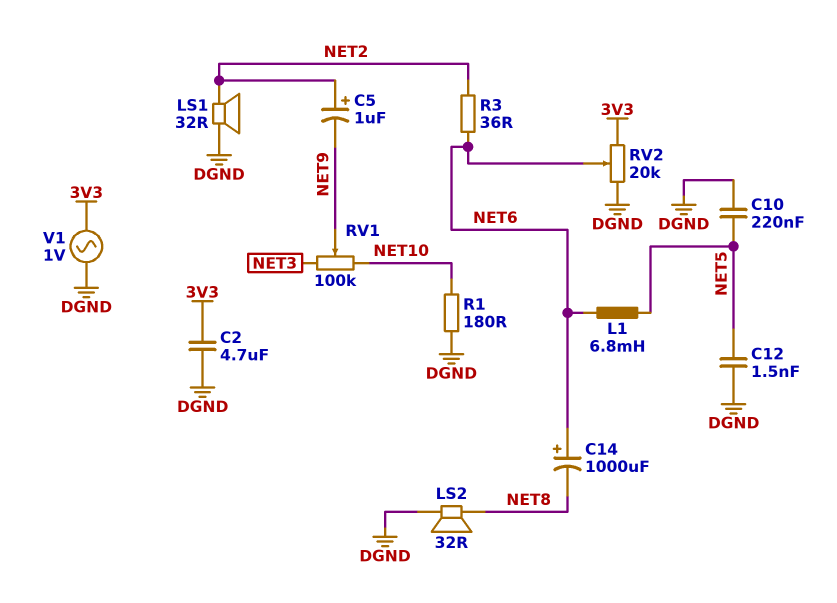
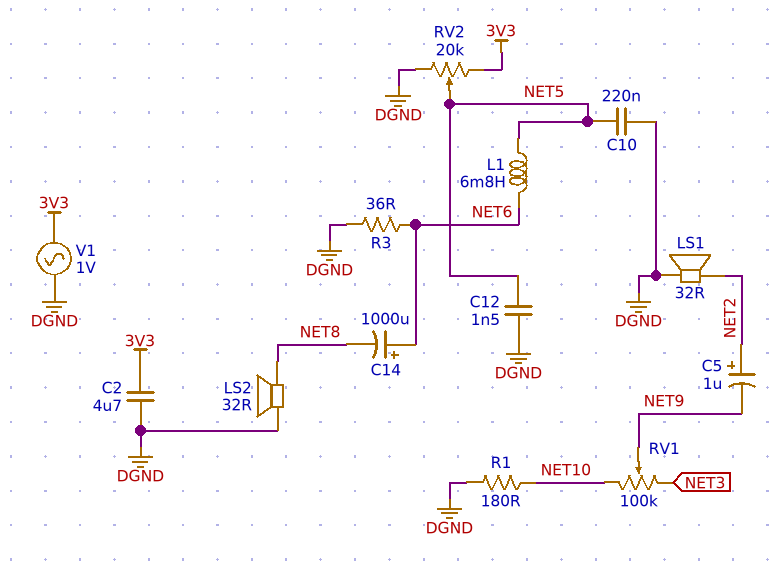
R3: 36 (NET2, NET6) -> 36 (DGND, NET6)
RV2: 20k (3V3, DGND, wiper NET6) -> 20k (3V3, DGND, wiper NET5)

